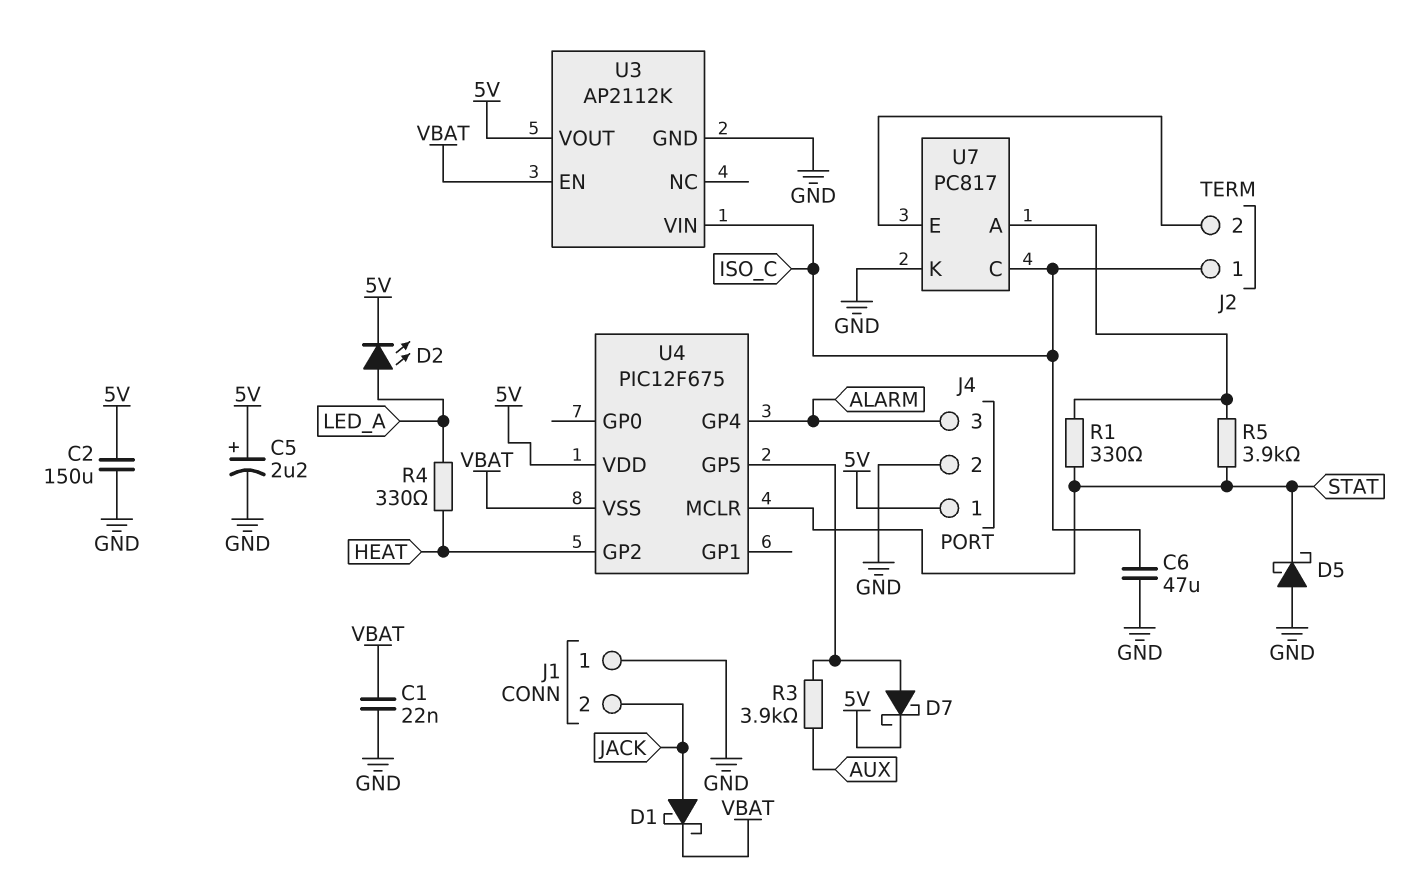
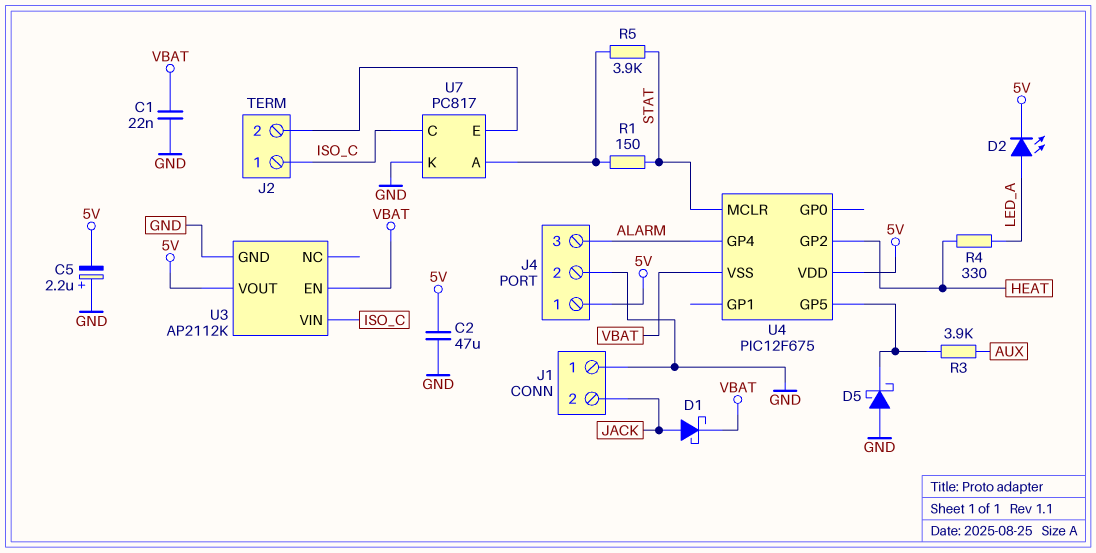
C2: 150uF (5V, GND) -> 47uF (5V, GND)
C5: 2.2uF (plus 5V, minus GND) -> 2.2uF (plus GND, minus 5V)
C6: 47uF (GND, ISO_C) -> none
D5: schottky (A GND, K STAT) -> schottky (A GND, K U4/GP5)
D7: schottky (A U4/GP5, K 5V) -> none
R1: 330 (STAT, U7/A) -> 150 (STAT, U7/A)

